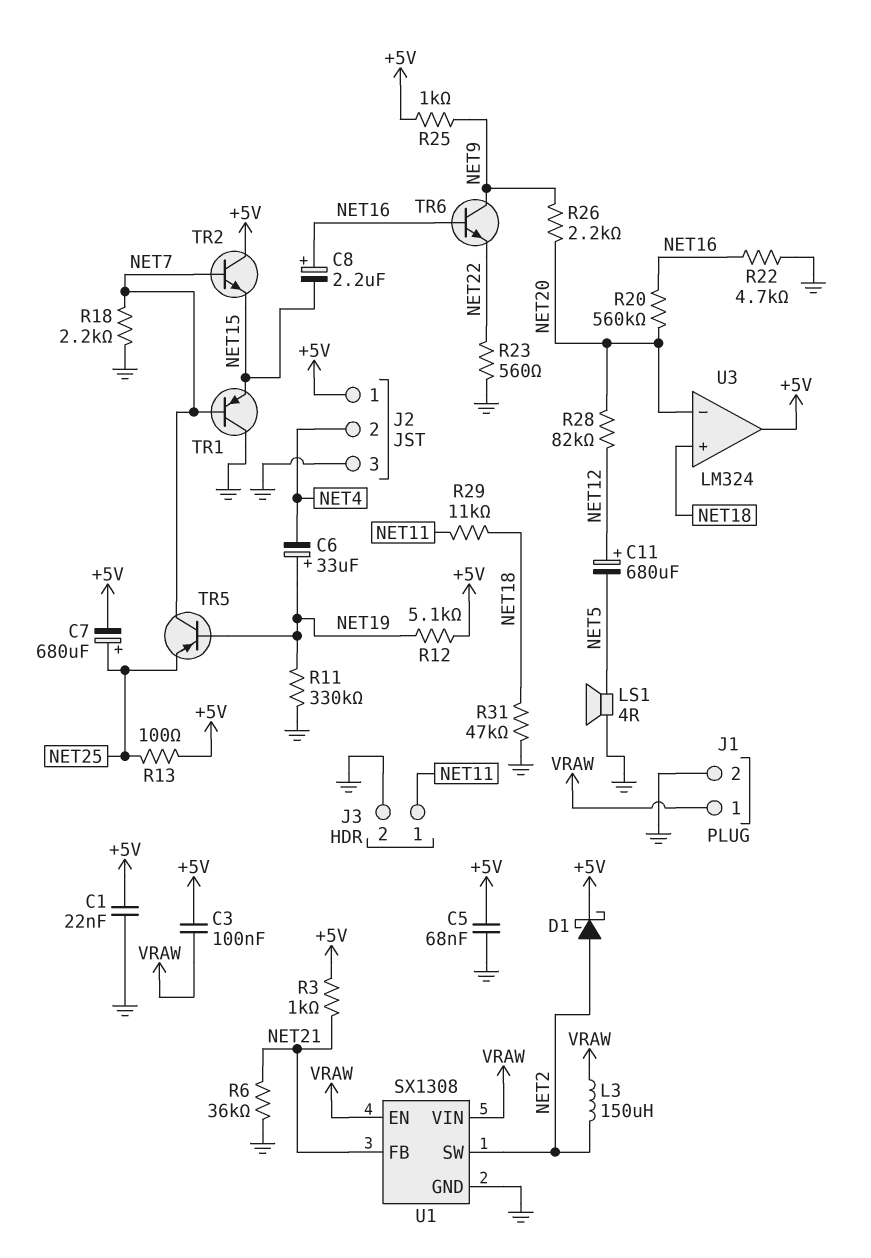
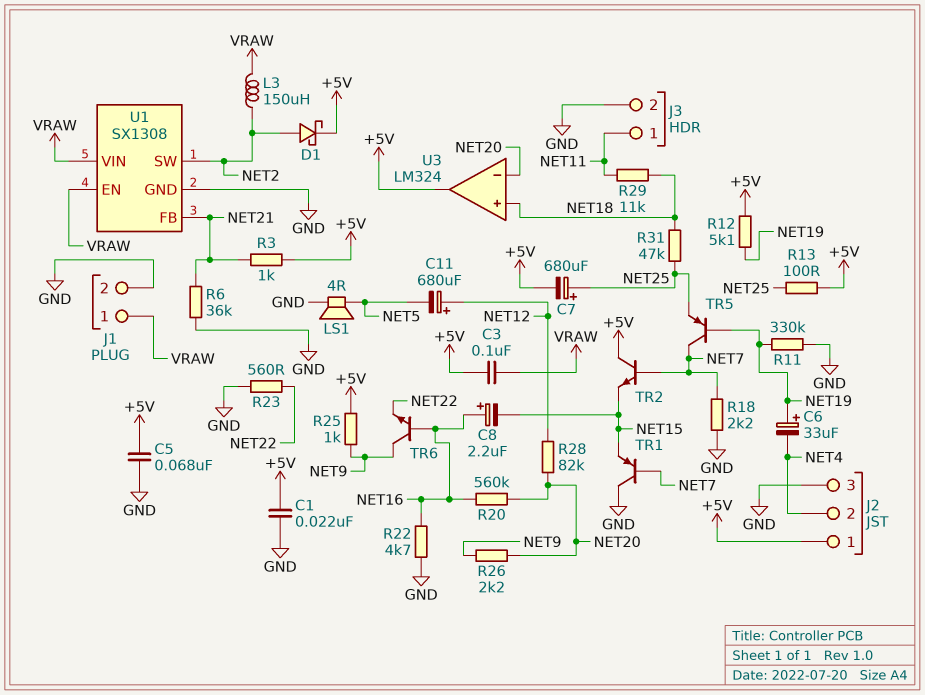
R31: 47k (GND, NET18) -> 47k (NET18, NET25)

